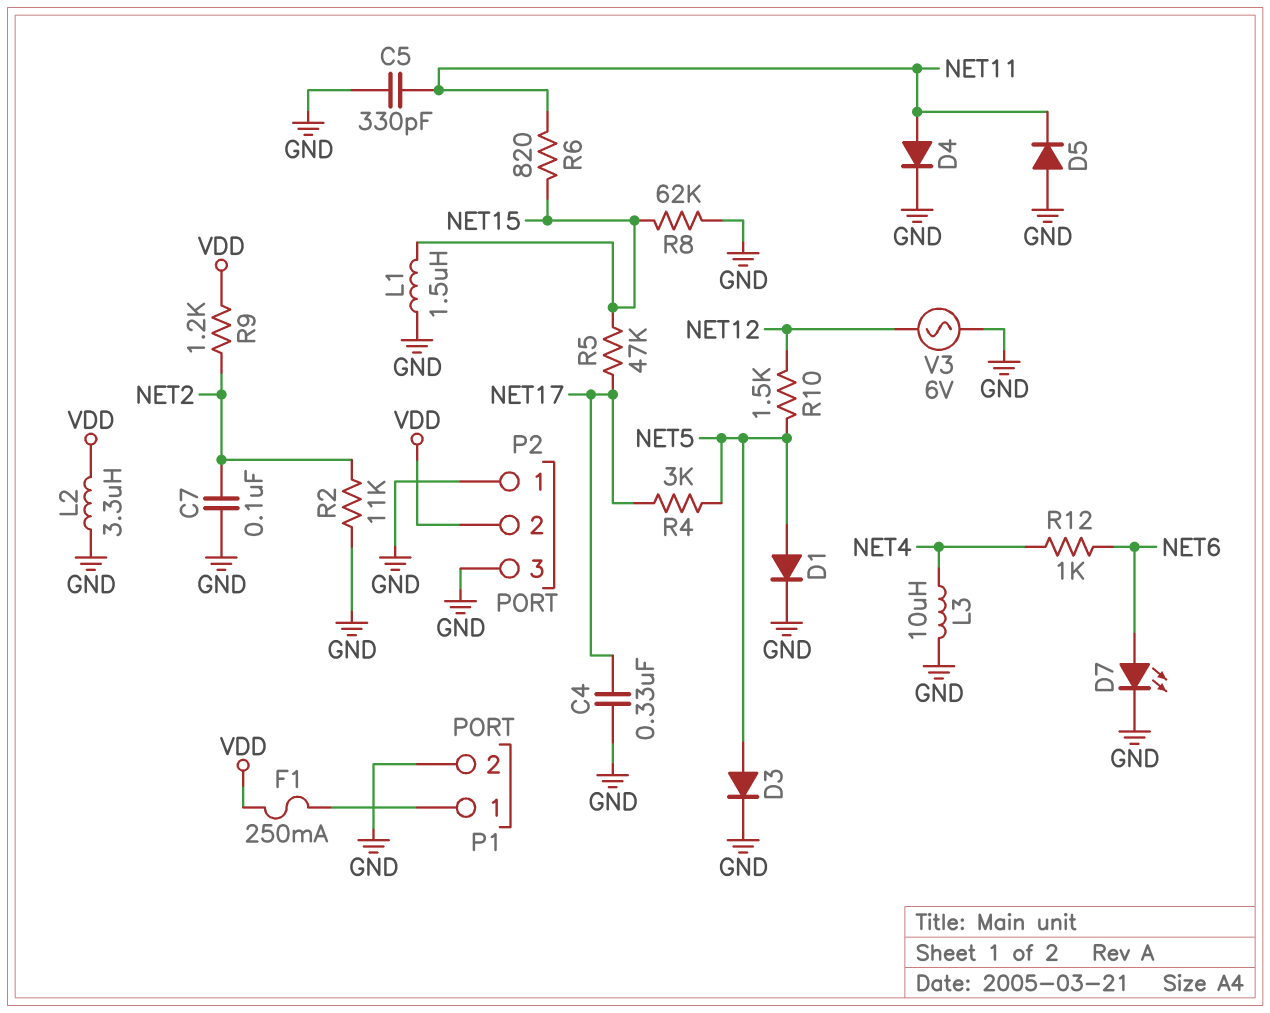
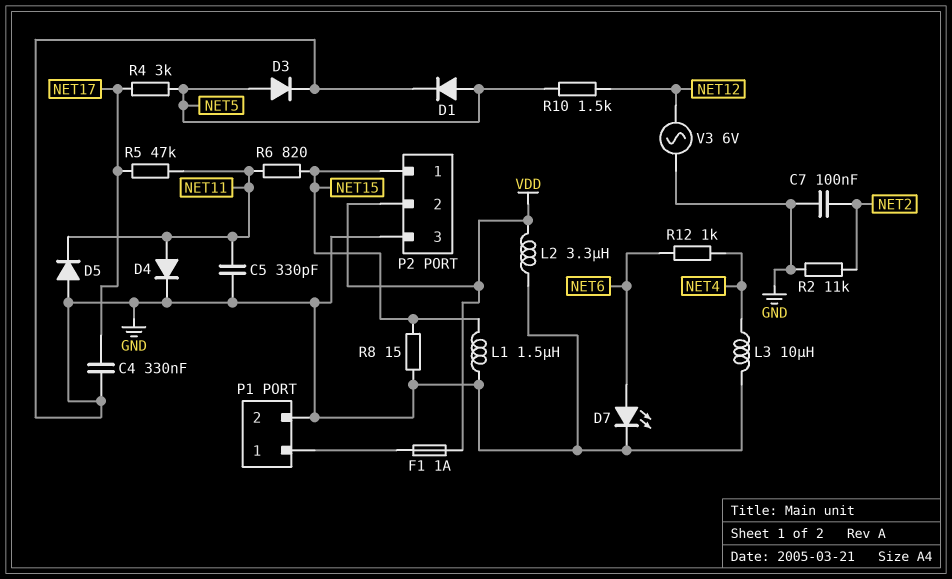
F1: 250mA (P1/1, VDD) -> 1A (P1/1, VDD)
P2 pin 1: GND -> NET15
R5: 47k (NET15, NET17) -> 47k (NET11, NET17)
R8: 62k (GND, NET15) -> 15 (GND, NET15)
R9: 1.2k (NET2, VDD) -> none

